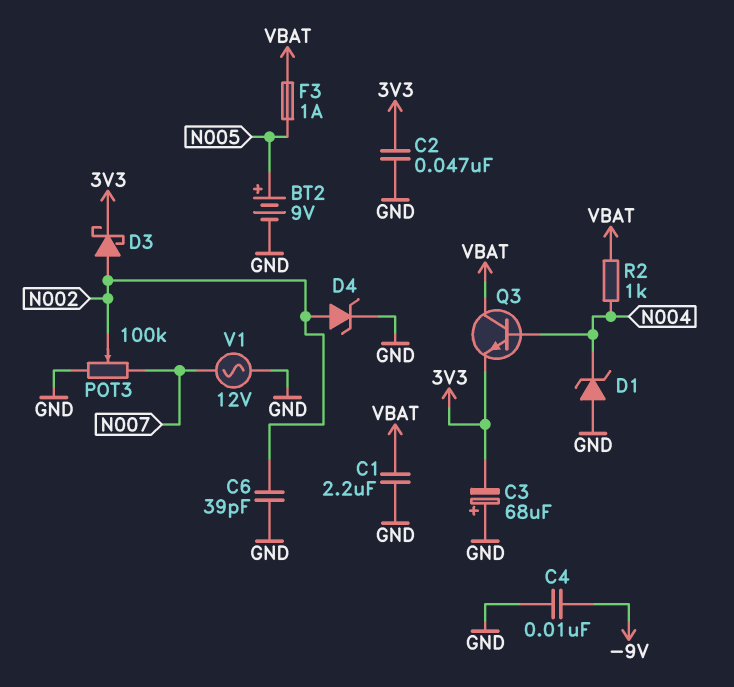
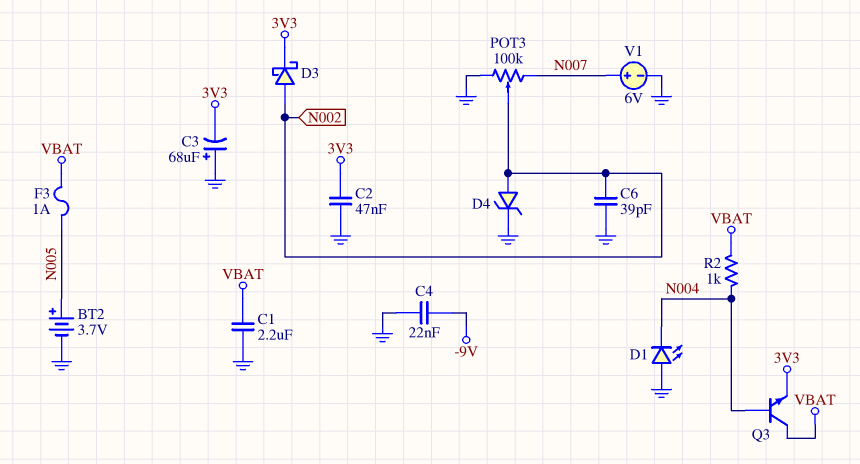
BT2: 9V (plus N005, minus GND) -> 3.7V (plus N005, minus GND)
C4: 10nF (-9V, GND) -> 22nF (-9V, GND)
D1: zener (A GND, K N004) -> LED (A GND, K N004)
V1: AC 12V (GND, N007) -> 6V (plus N007, minus GND)

